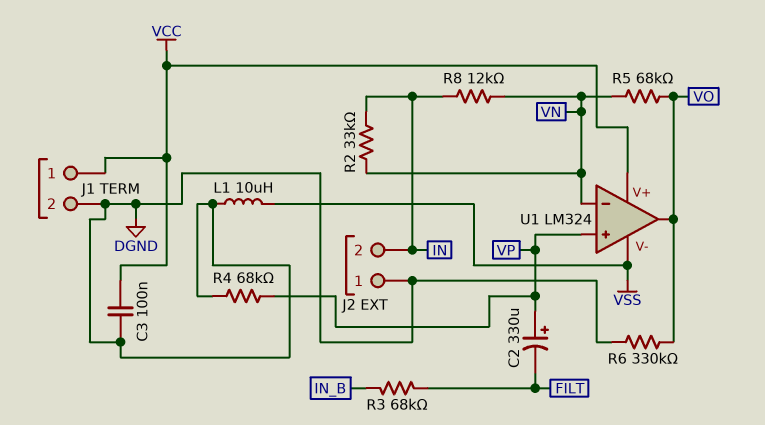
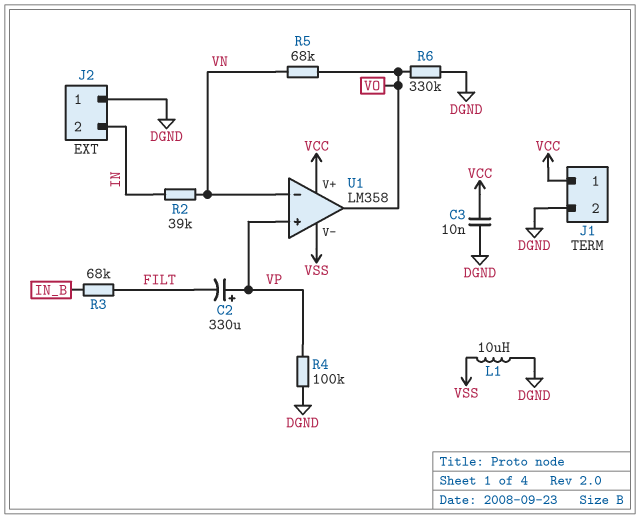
C3: 100nF (DGND, VCC) -> 10nF (DGND, VCC)
R2: 33k (IN, VN) -> 39k (IN, VN)
R4: 68k (DGND, VP) -> 100k (DGND, VP)
R8: 12k (IN, VN) -> none
U1: LM324 -> LM358

